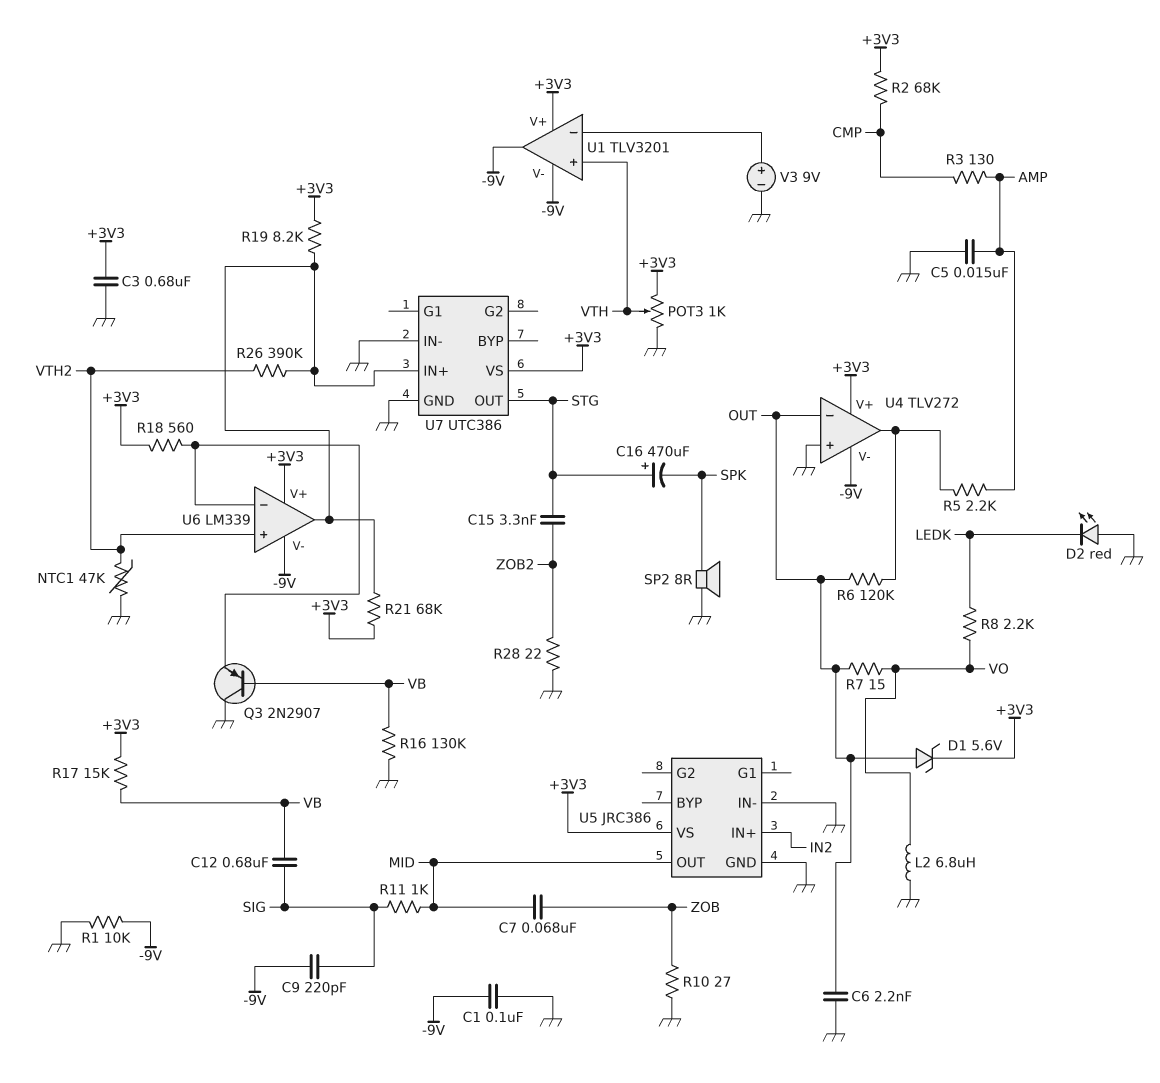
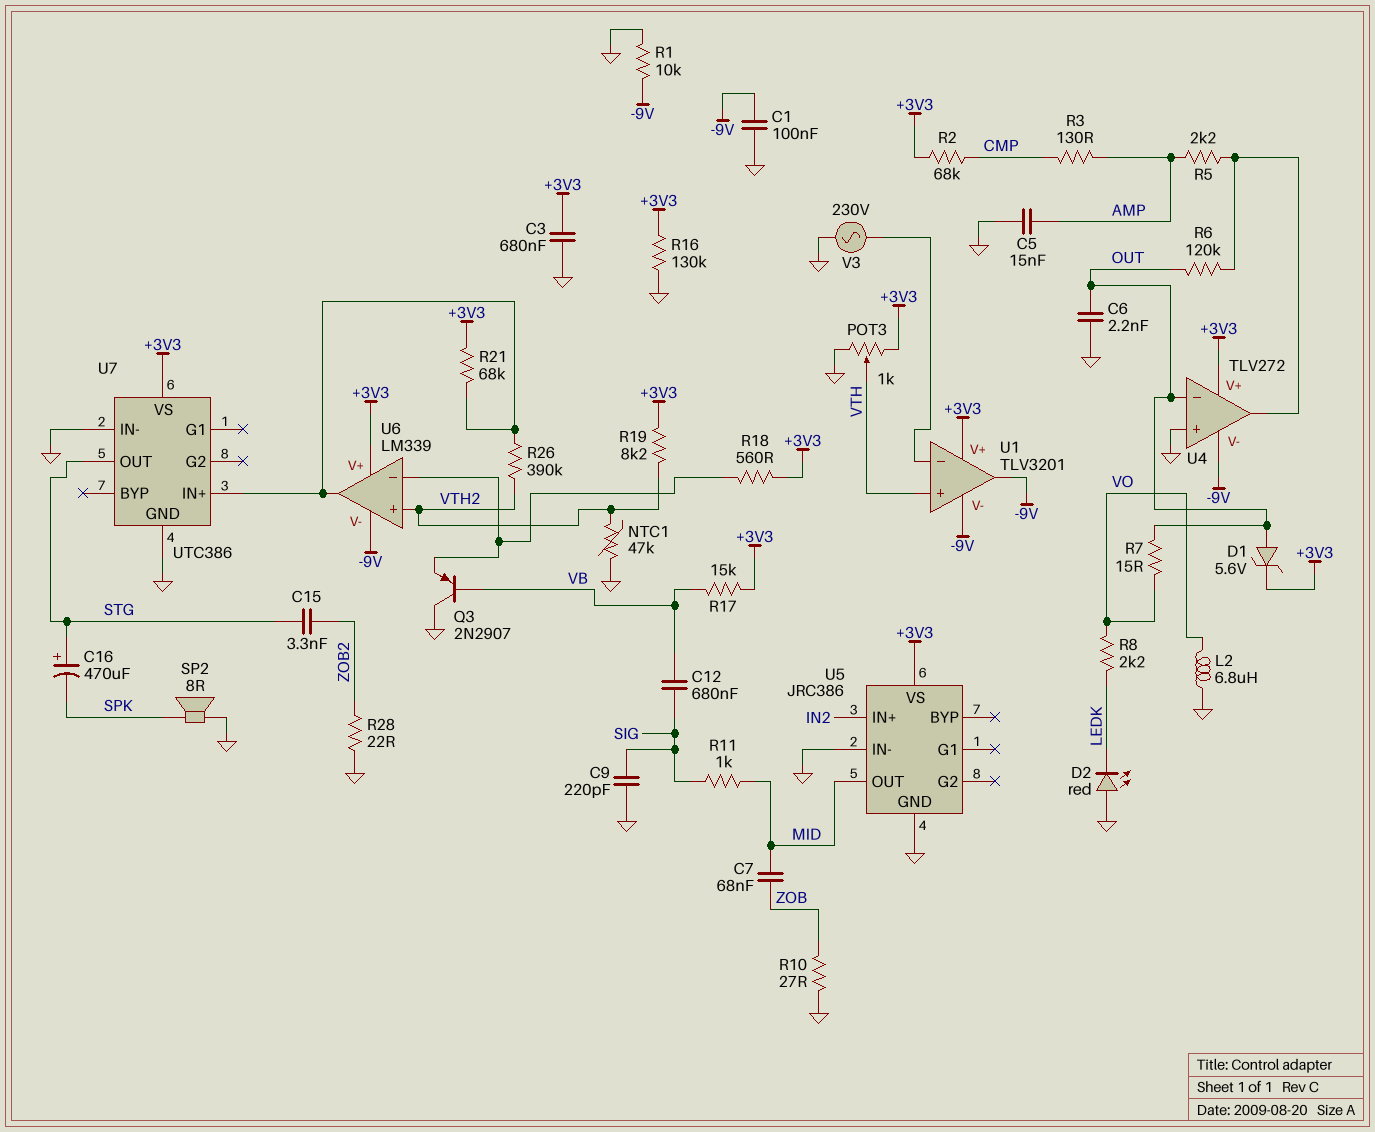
C9: 220pF (-9V, SIG) -> 220pF (GND, SIG)
R16: 130k (GND, VB) -> 130k (+3V3, GND)
R19: 8.2k (+3V3, U6/out) -> 8.2k (+3V3, VTH2)
V3: 9V (plus U1/in-, minus GND) -> AC 230V (GND, U1/in-)

